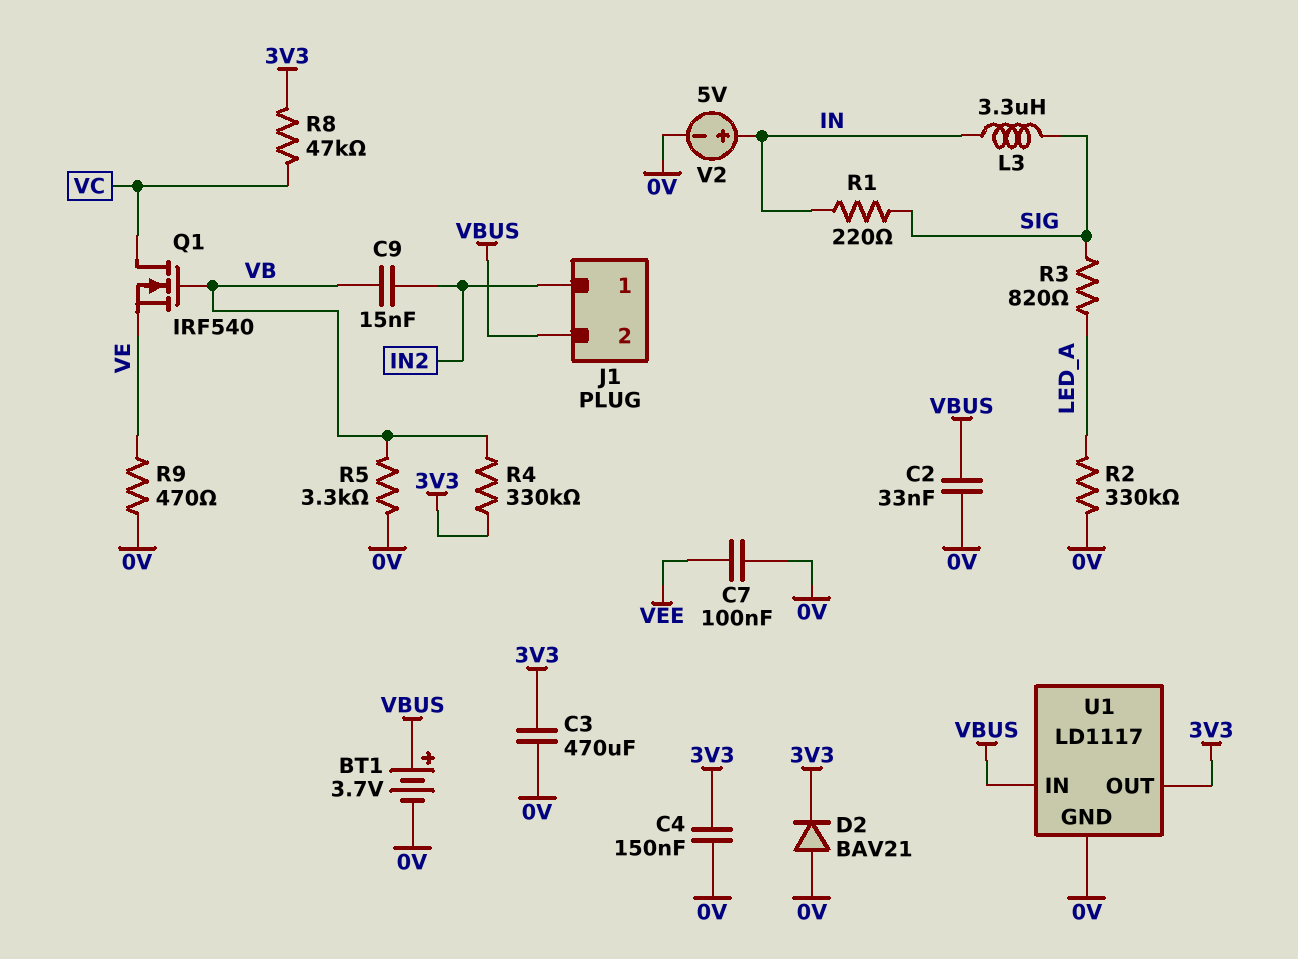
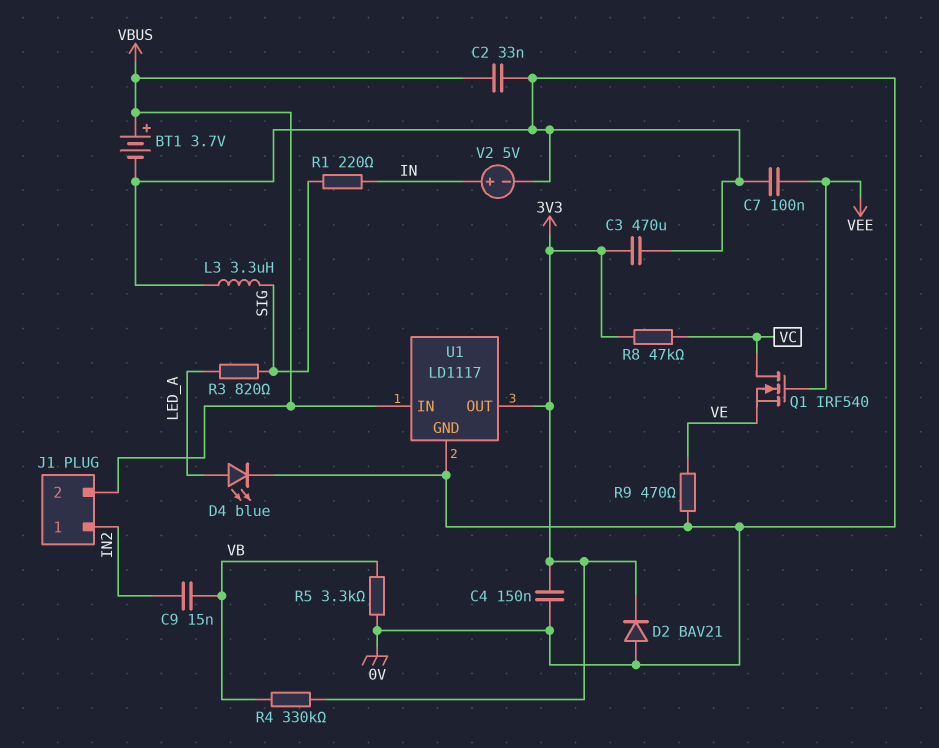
D4: none -> LED blue (A LED_A, K 0V)
L3: 3.3uH (IN, SIG) -> 3.3uH (0V, SIG)
Q1: NMOS IRF540 (G VB, D VC, S VE) -> NMOS IRF540 (G VEE, D VC, S VE)
R2: 330k (0V, LED_A) -> none

